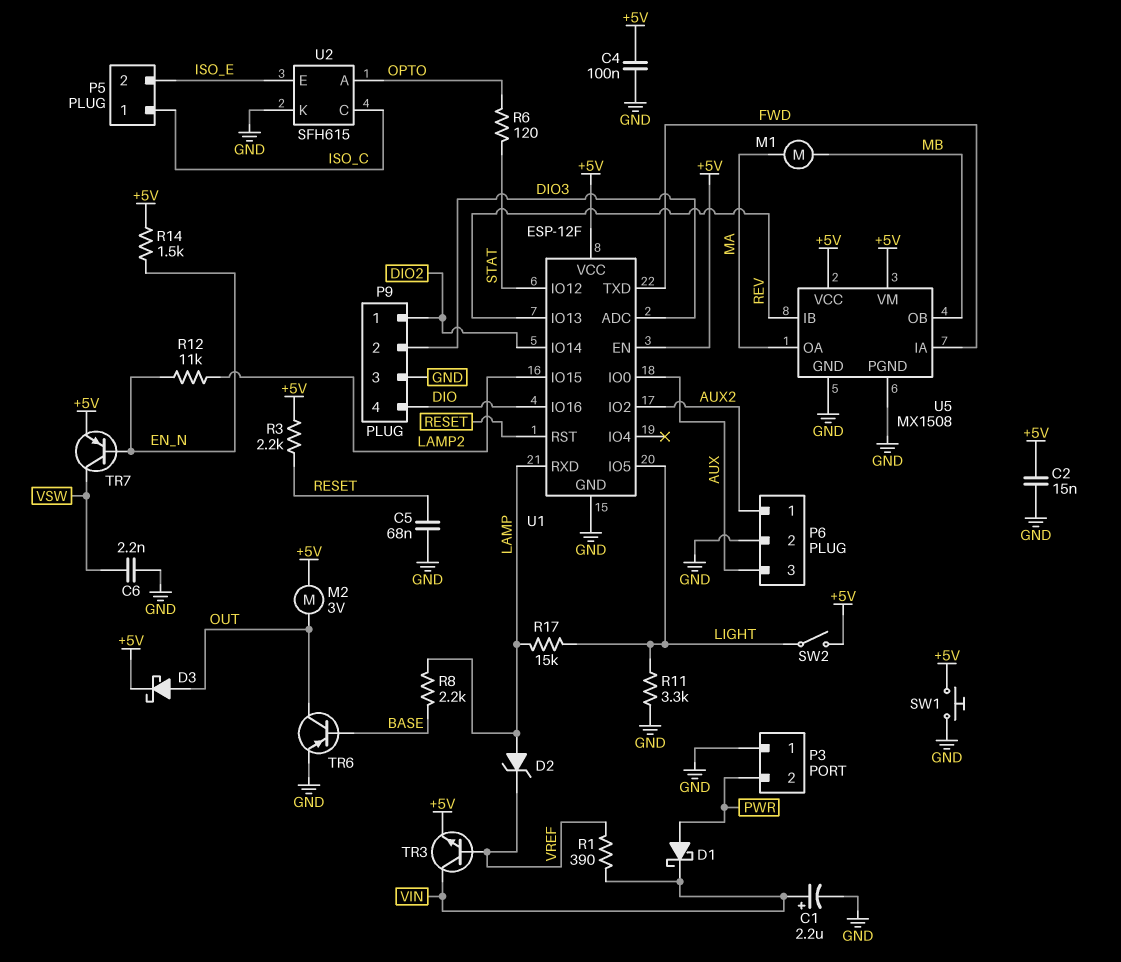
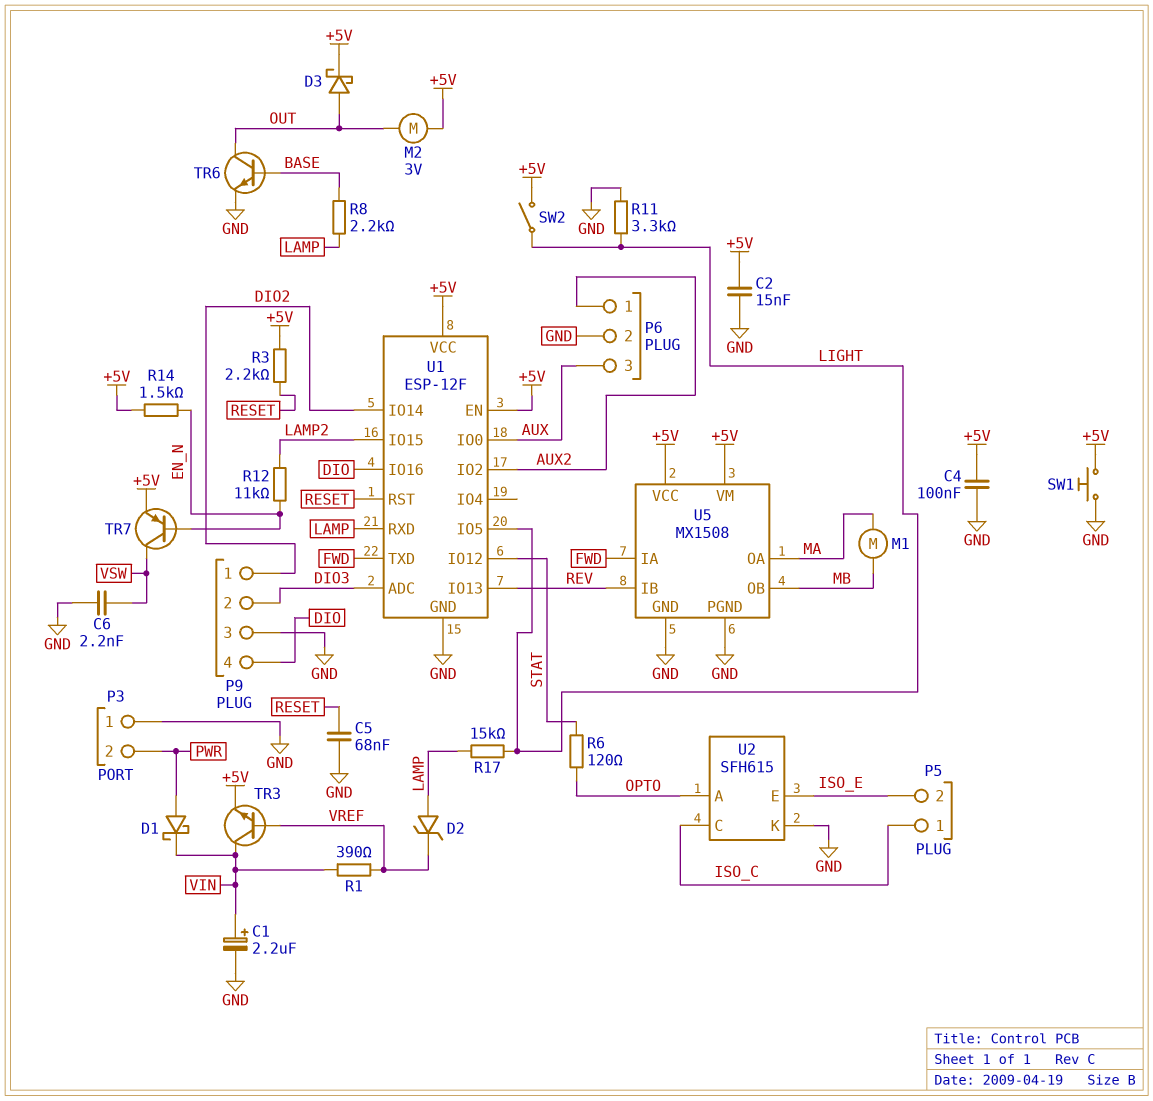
TR6: PNP (B BASE, C OUT, E GND) -> NPN (B BASE, C OUT, E GND)

